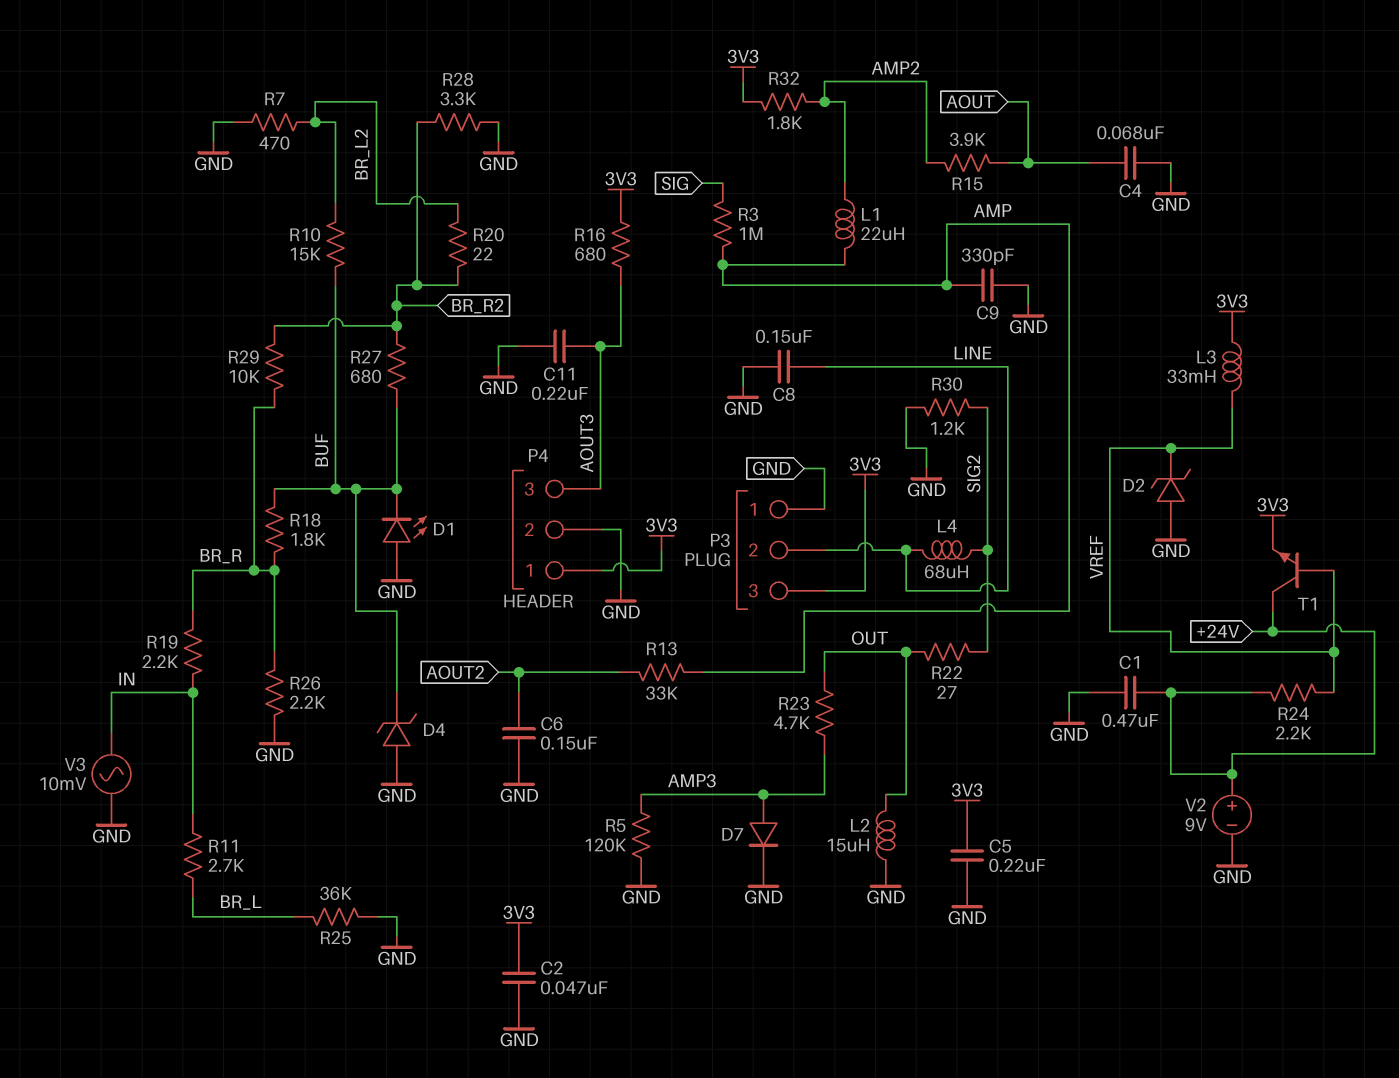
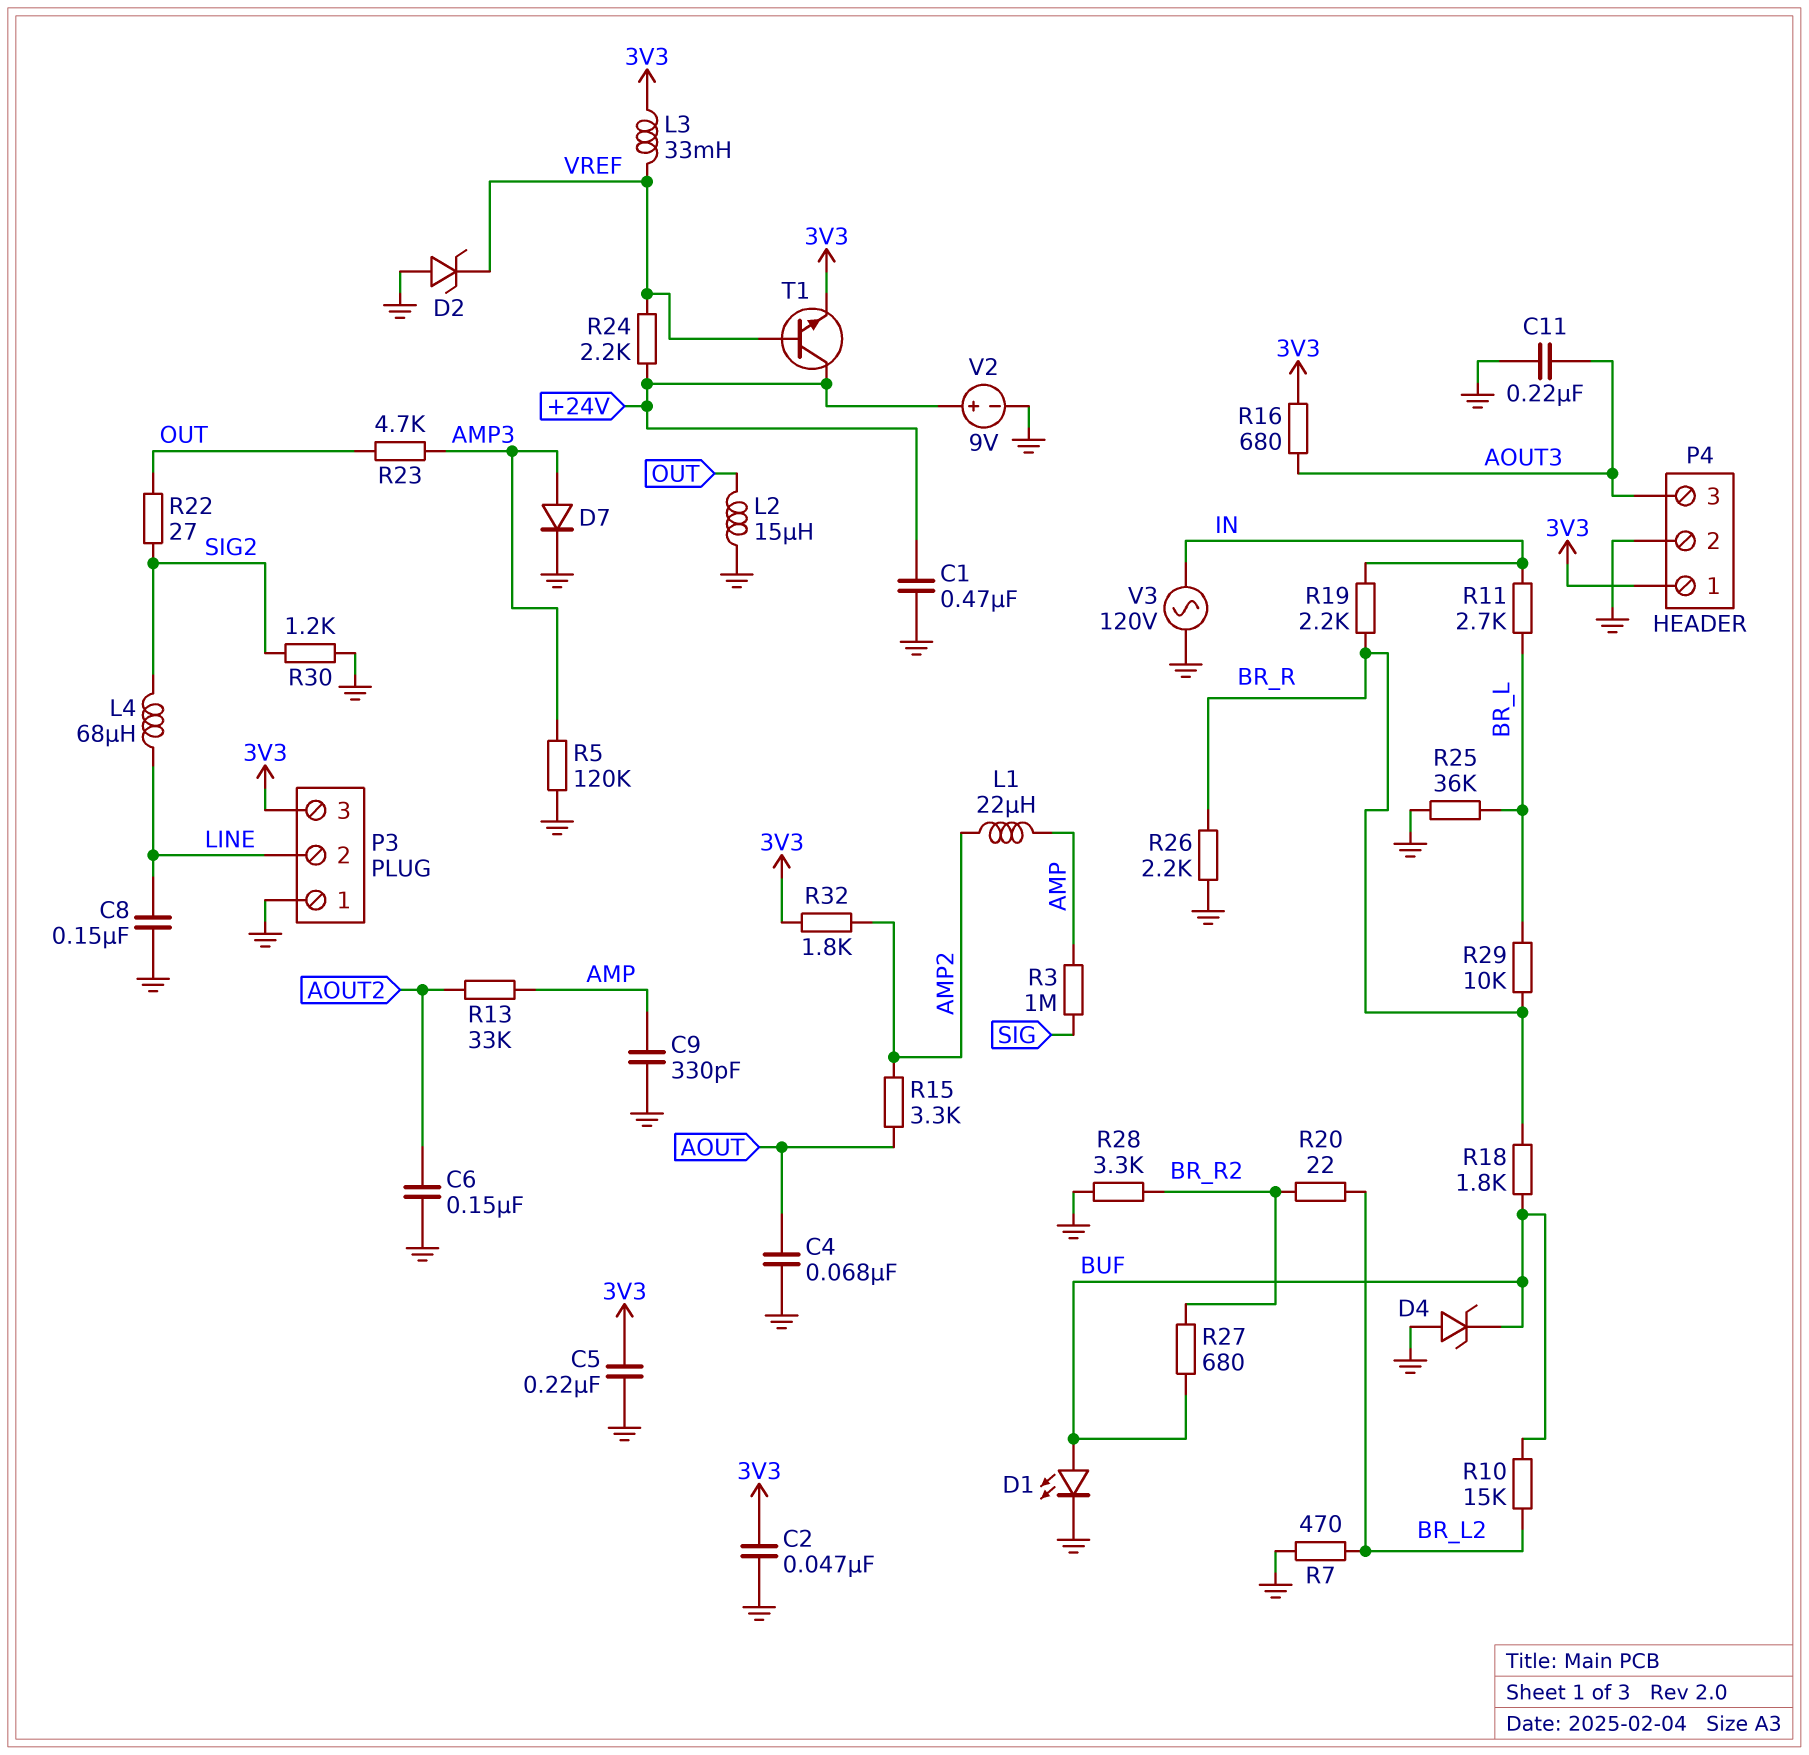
D1: LED (A GND, K BUF) -> LED (A BUF, K GND)
R15: 3.9k (AMP2, AOUT) -> 3.3k (AMP2, AOUT)
R29: 10k (BR_R, BR_R2) -> 10k (BR_L, BR_R)
V3: AC 10mV (GND, IN) -> AC 120V (GND, IN)

